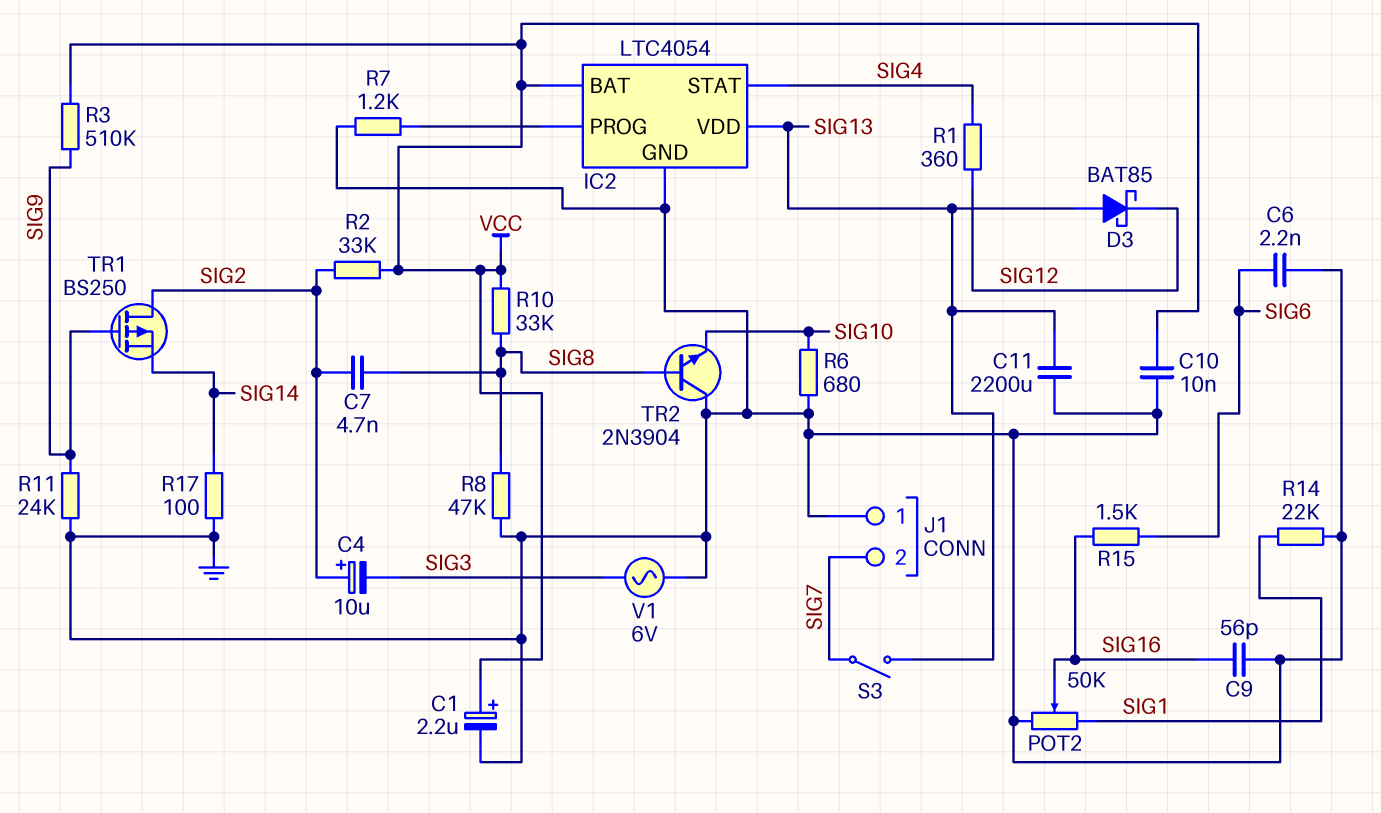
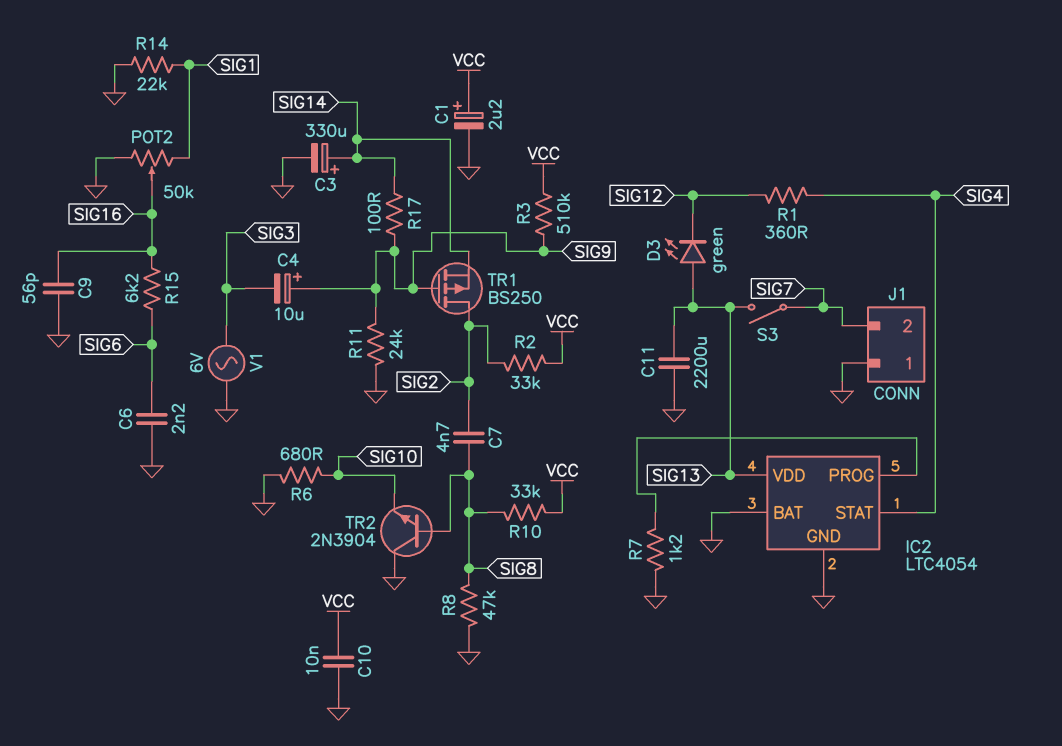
C3: none -> 330uF (plus SIG14, minus GND)
C4: 10uF (plus SIG2, minus SIG3) -> 10uF (plus SIG9, minus SIG3)
D3: schottky BAT85 (A SIG13, K SIG12) -> LED green (A SIG13, K SIG12)
IC2 pin BAT: VCC -> GND
R15: 1.5k (SIG6, SIG16) -> 6.2k (SIG6, SIG16)
R17: 100 (GND, SIG14) -> 100 (SIG9, SIG14)

